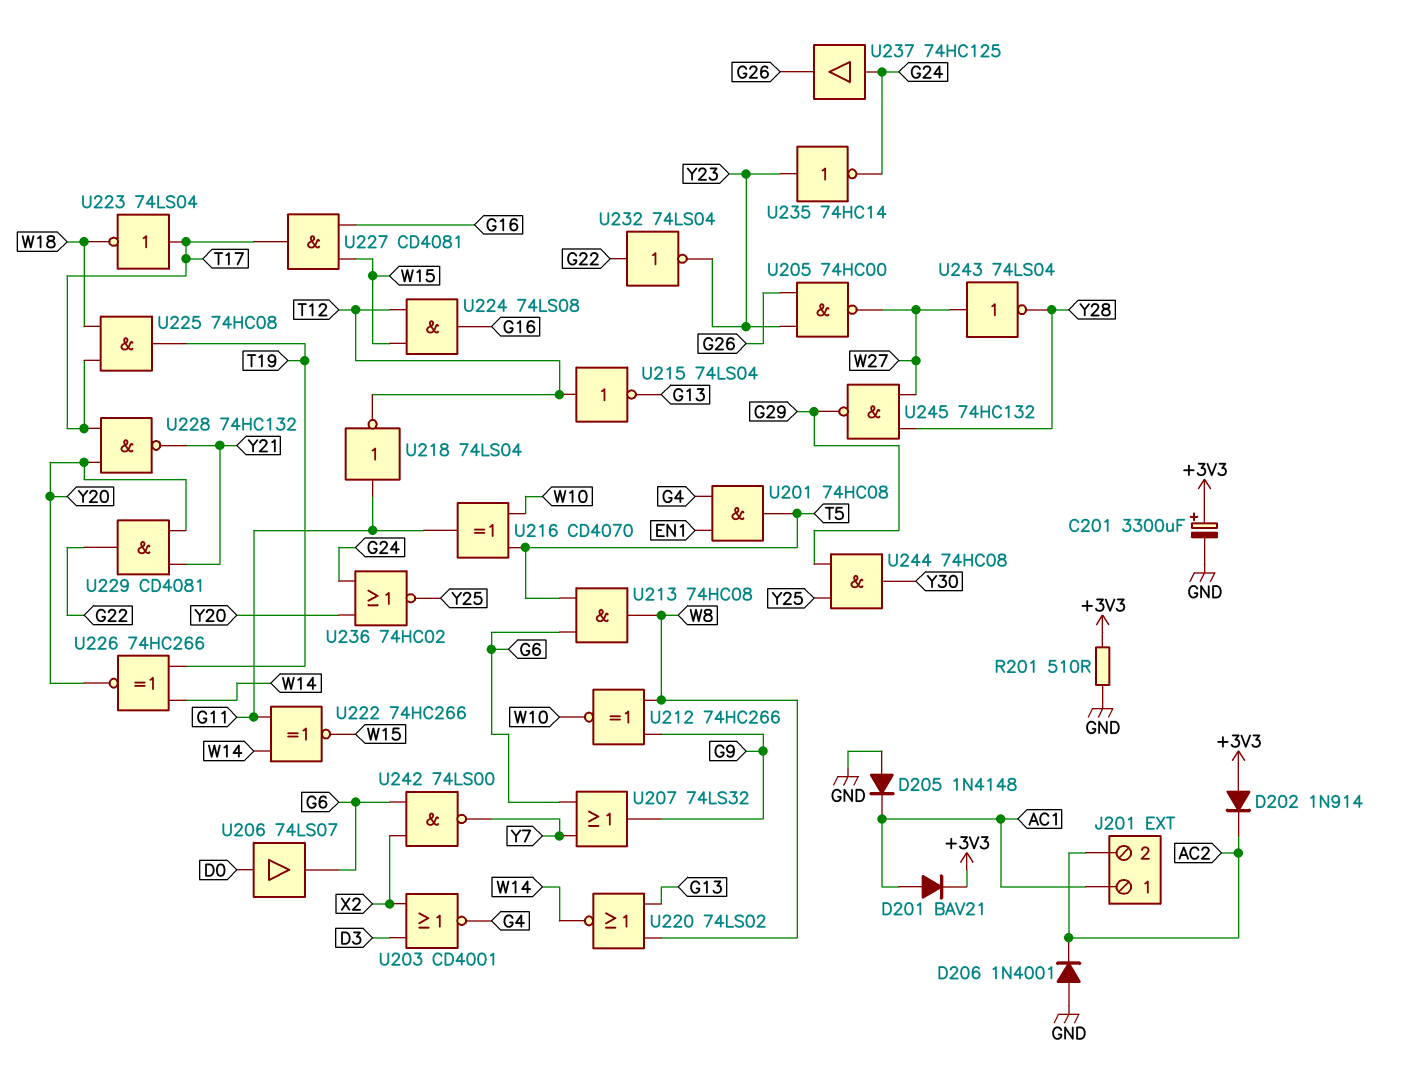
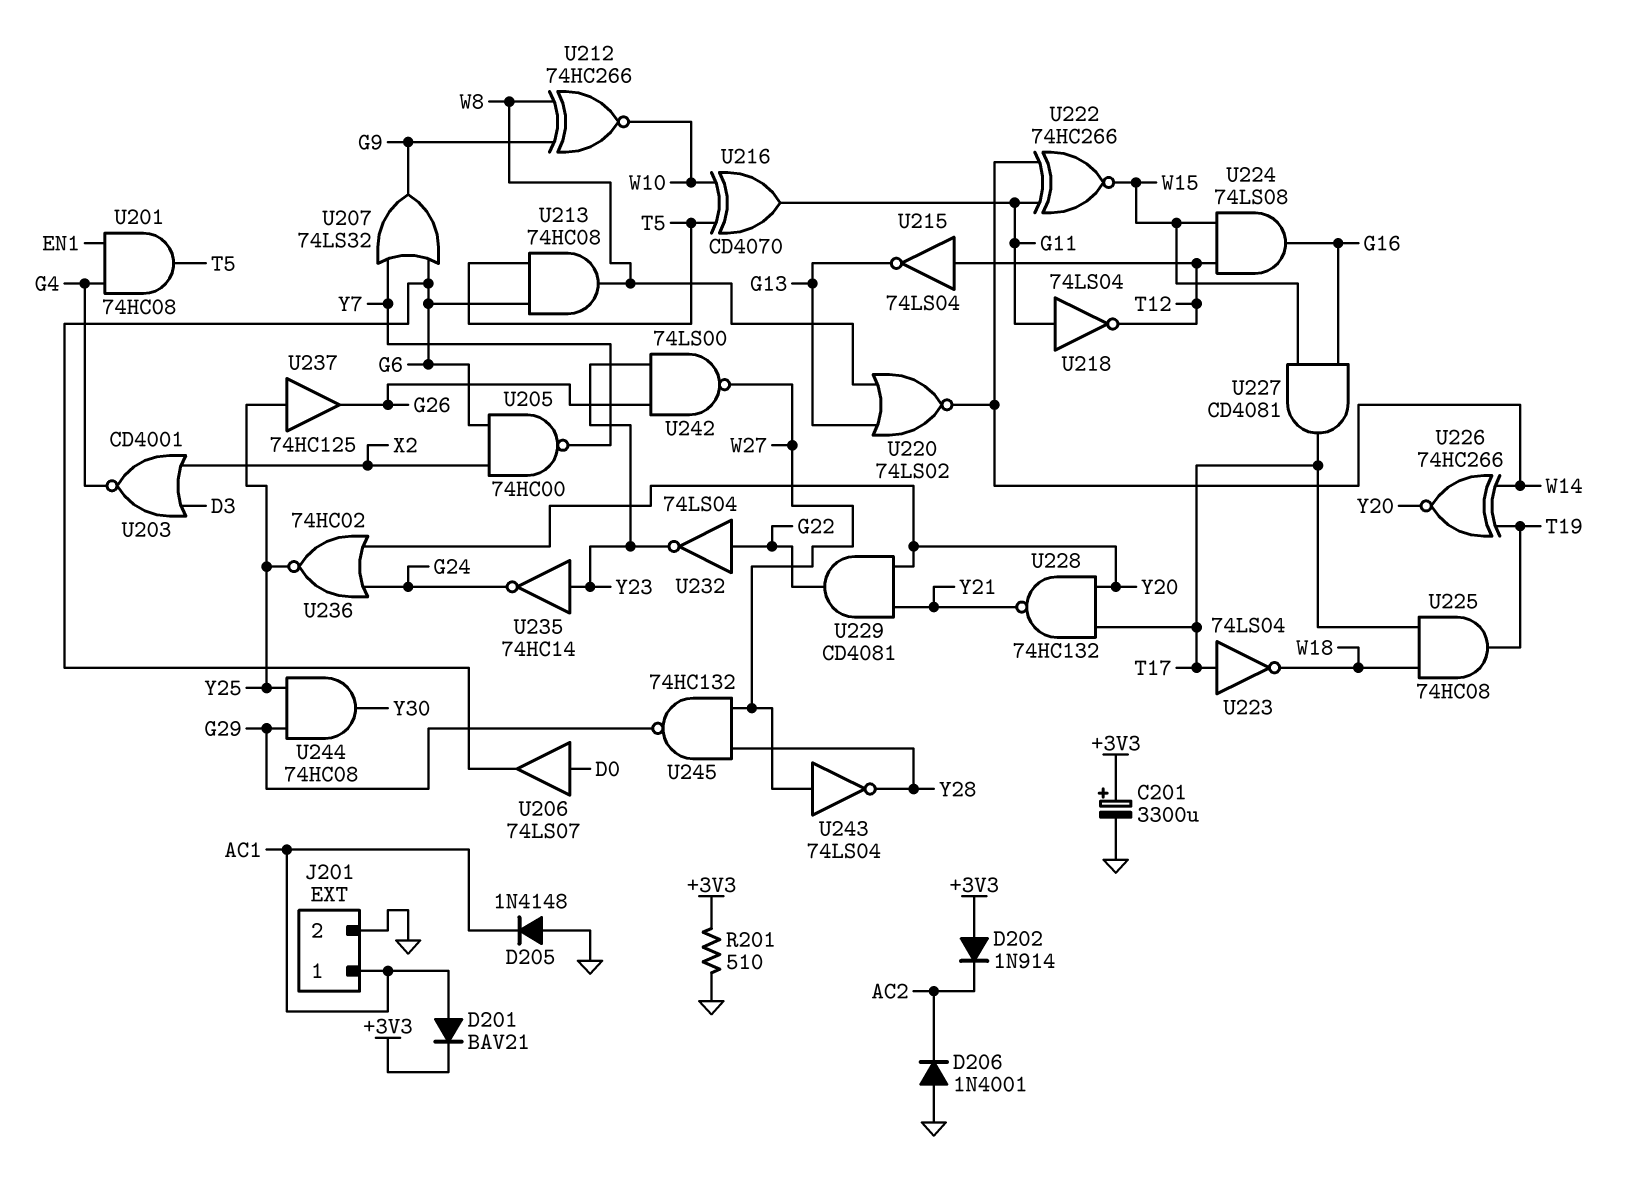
J201 pin 2: AC2 -> GND
U205: NAND 74HC00 (in G26, in Y23, out W27) -> NAND 74HC00 (in G6, in X2, out Y7)
U237: buffer 74HC125 (in G24, out G26) -> buffer 74HC125 (in Y25, out G26)
U242: NAND 74LS00 (in G6, in X2, out Y7) -> NAND 74LS00 (in G26, in Y23, out W27)

